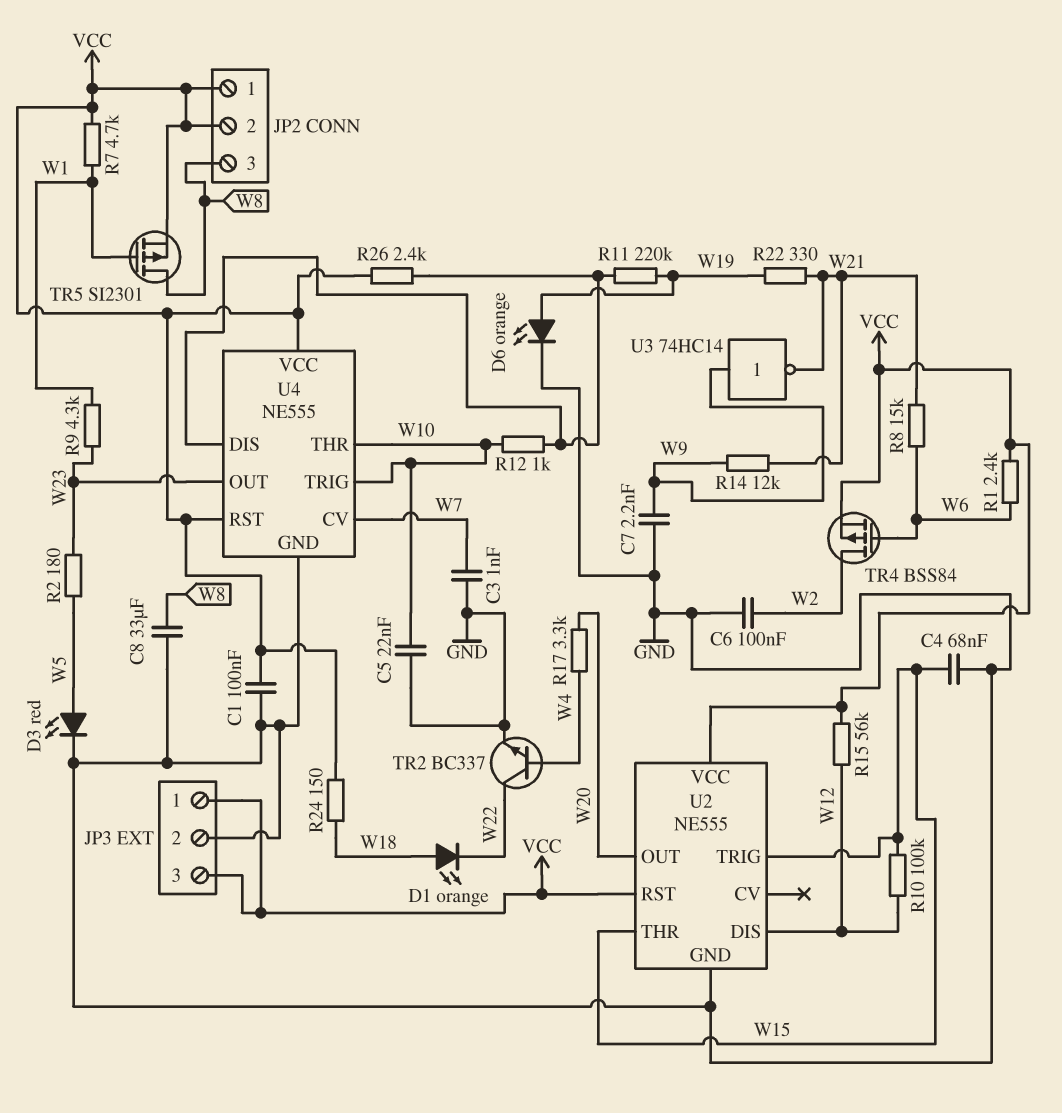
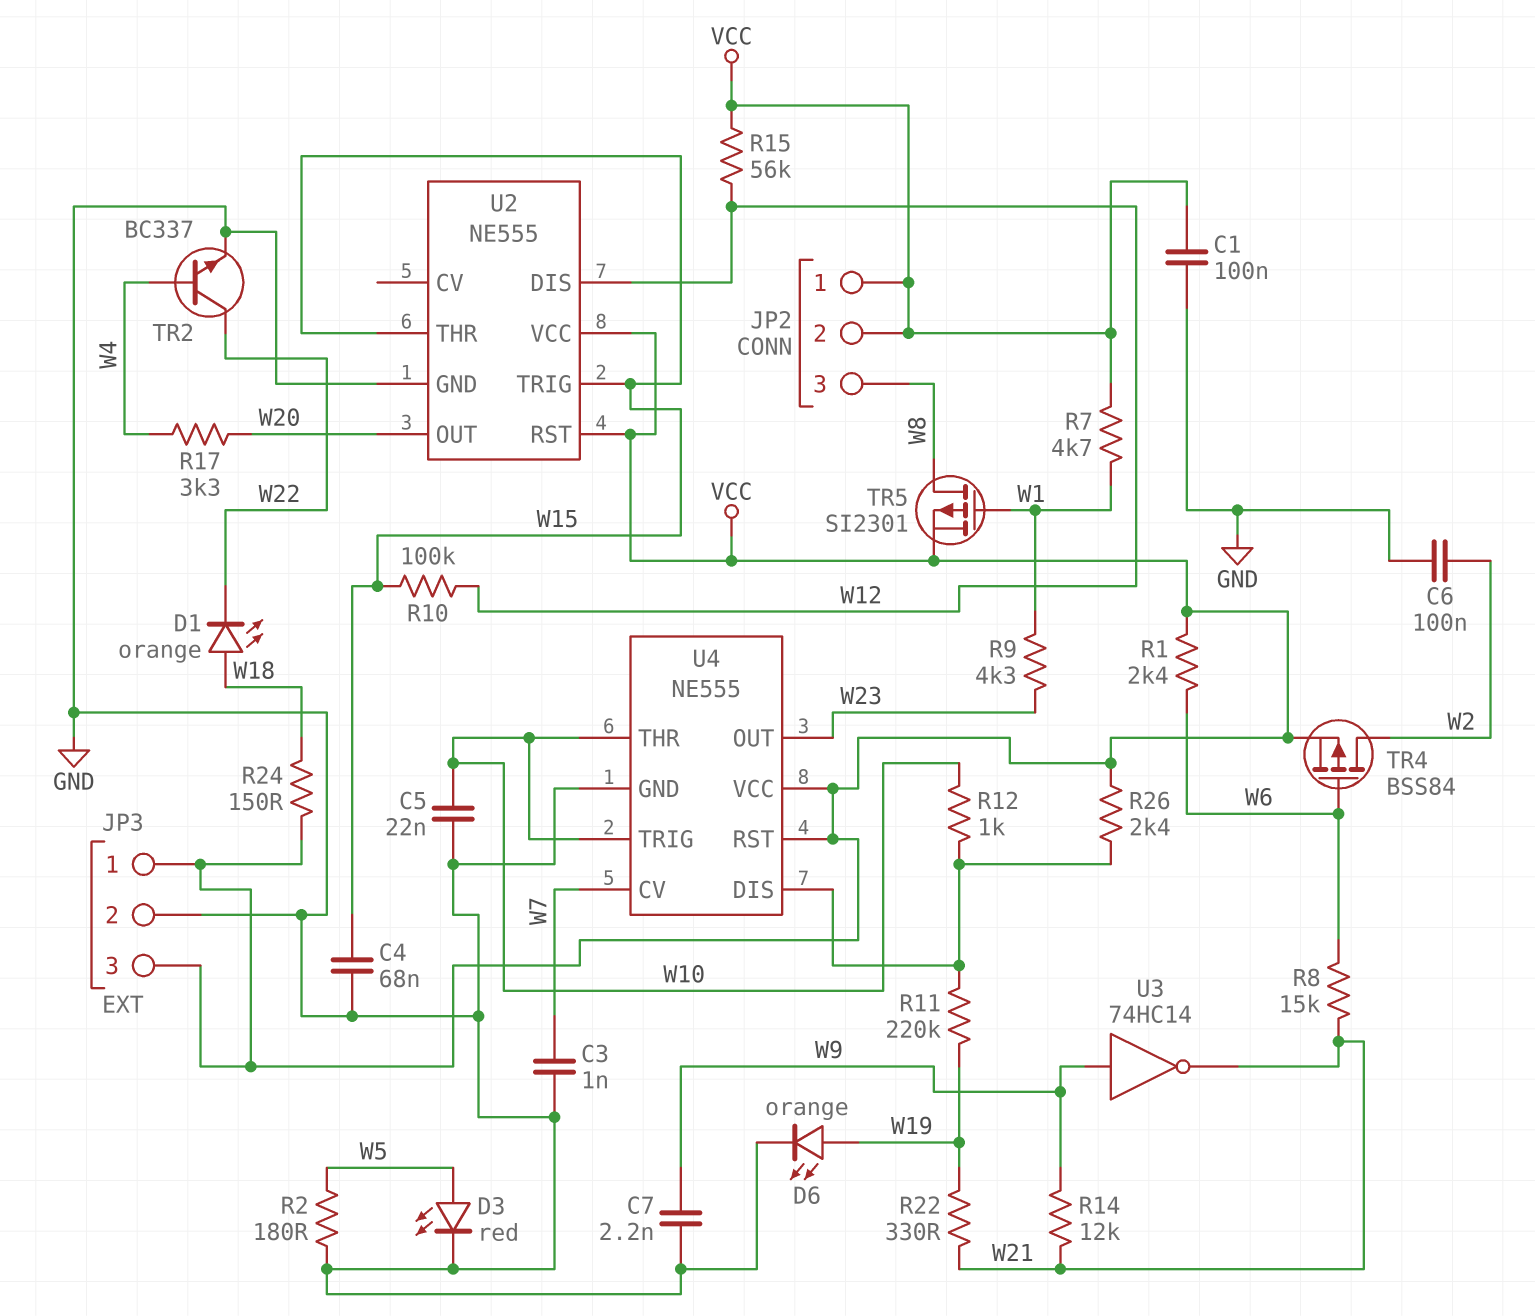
C8: 33uF (GND, W8) -> none
R2: 180 (W5, W23) -> 180 (GND, W5)

